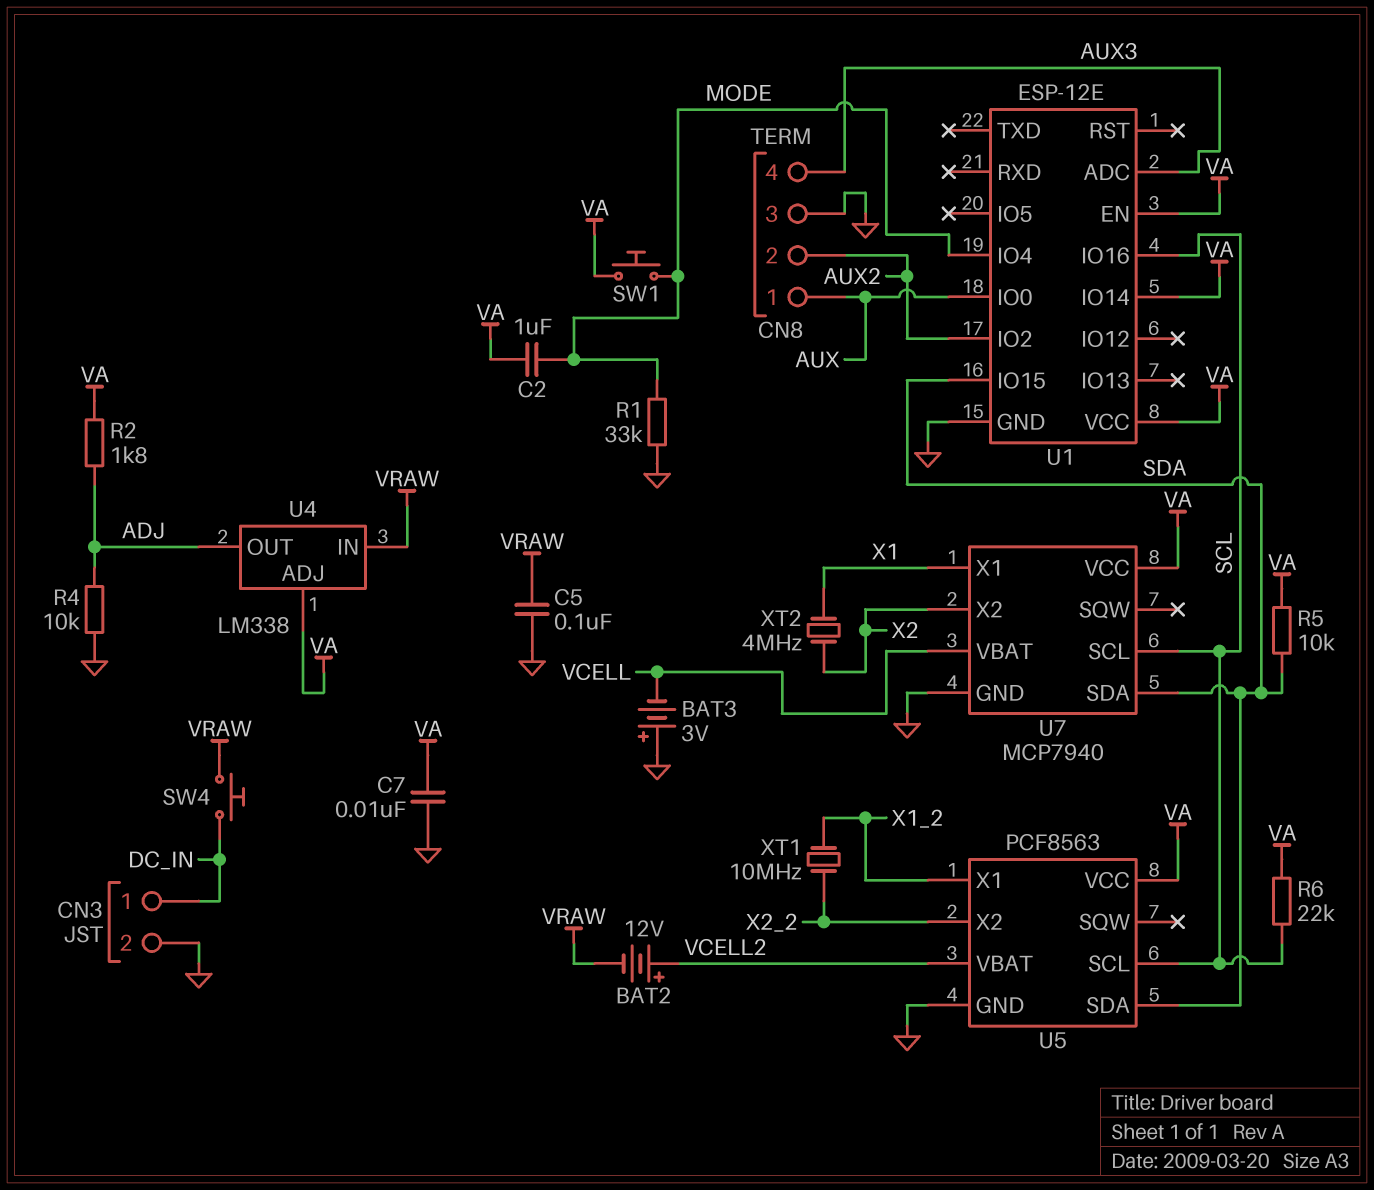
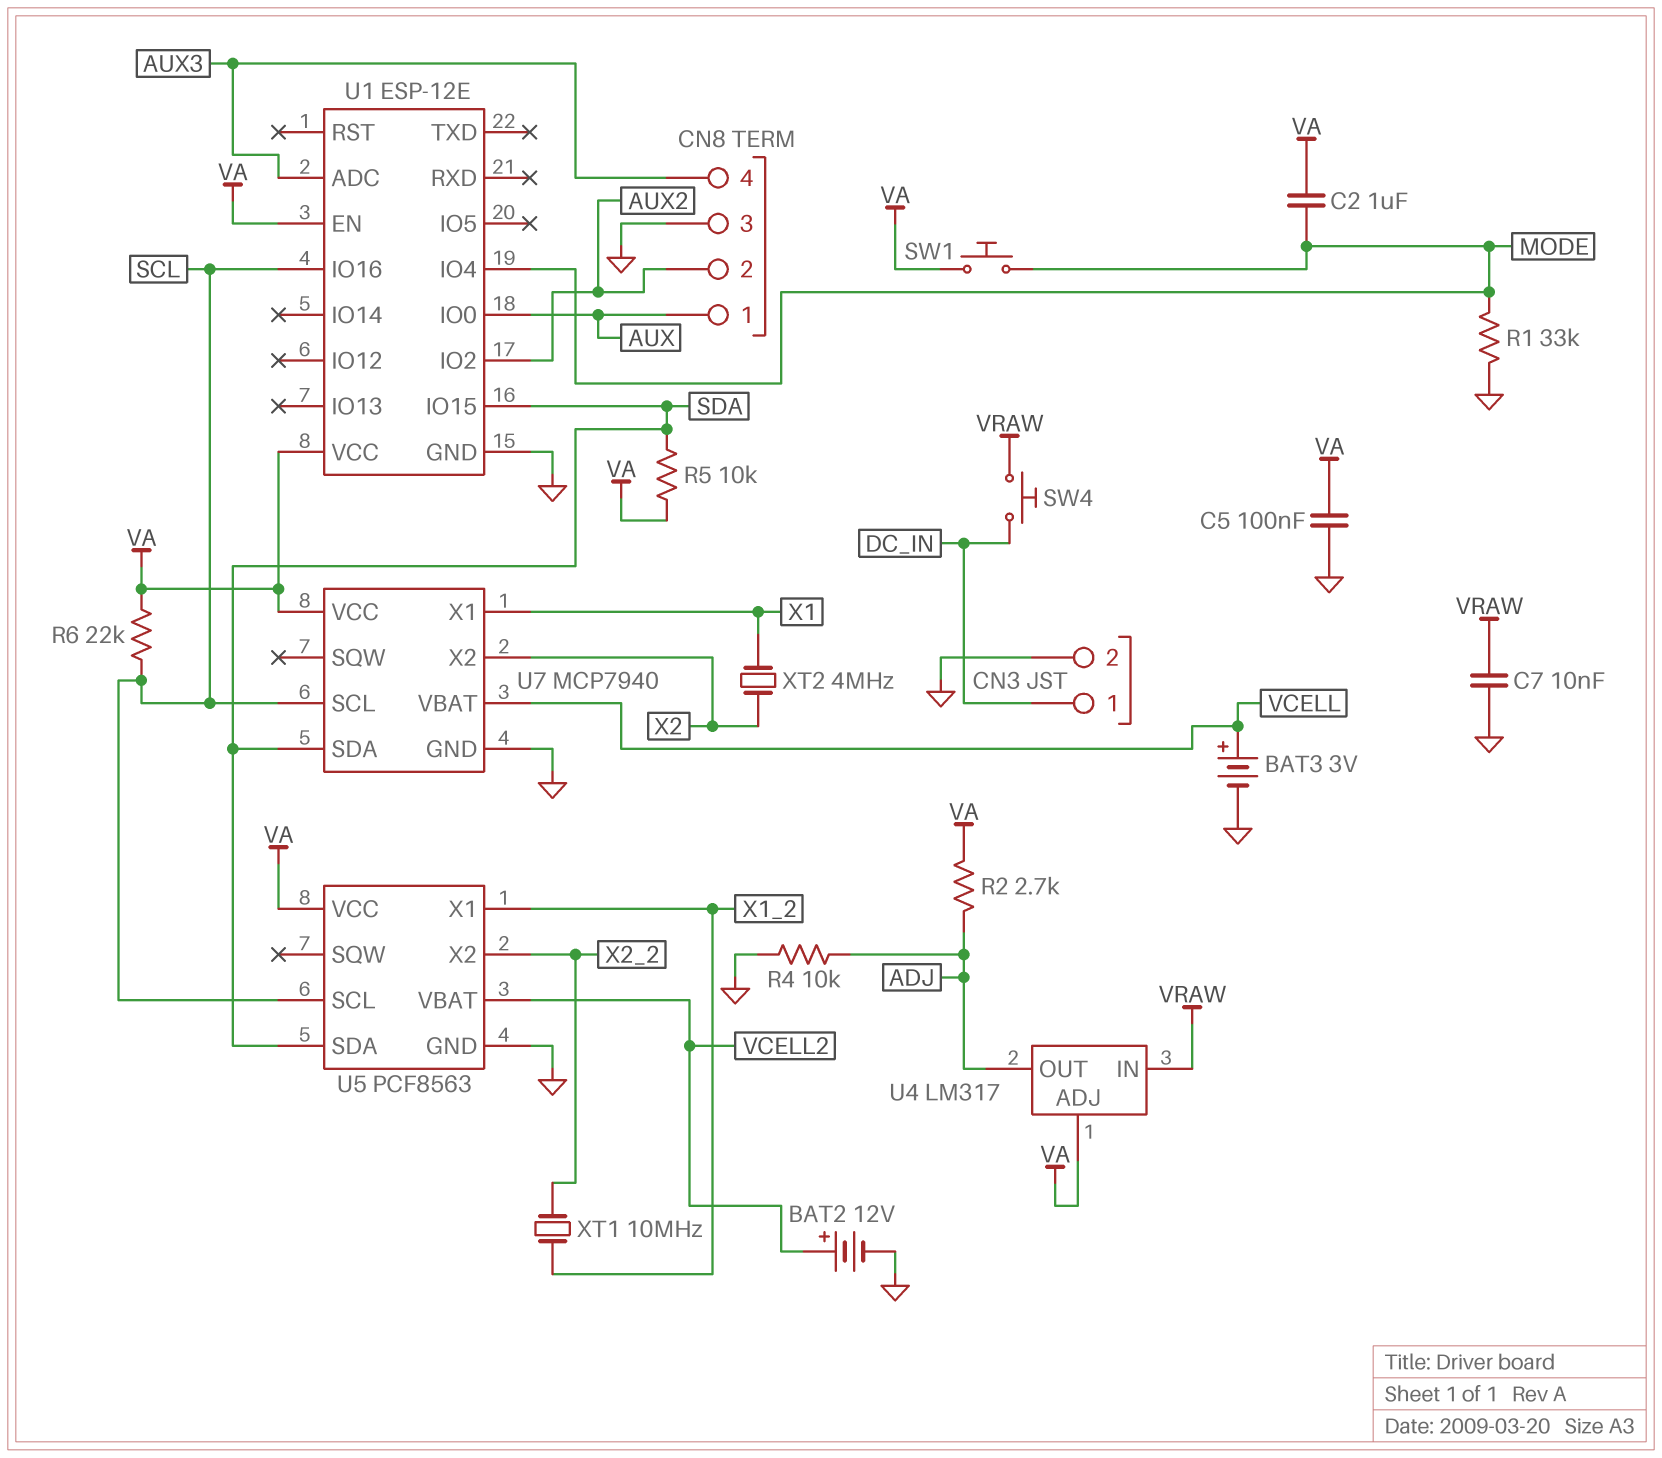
BAT2: 12V (plus VCELL2, minus VRAW) -> 12V (plus VCELL2, minus GND)
BAT3: 3V (plus GND, minus VCELL) -> 3V (plus VCELL, minus GND)
C5: 100nF (GND, VRAW) -> 100nF (GND, VA)
C7: 10nF (GND, VA) -> 10nF (GND, VRAW)
R2: 1.8k (ADJ, VA) -> 2.7k (ADJ, VA)
U1 pin IO14: VA -> none
U4: LM338 -> LM317

